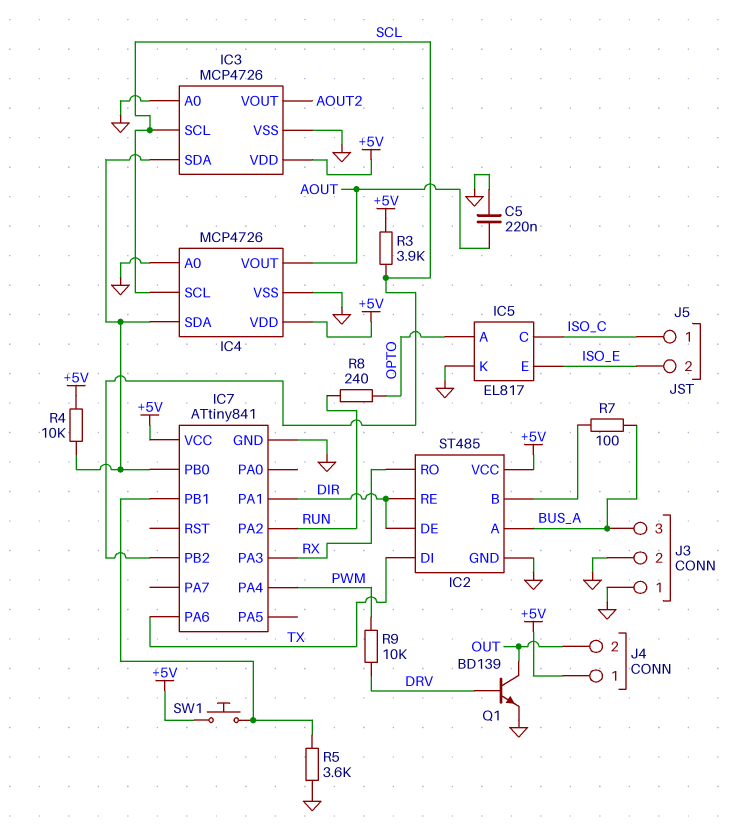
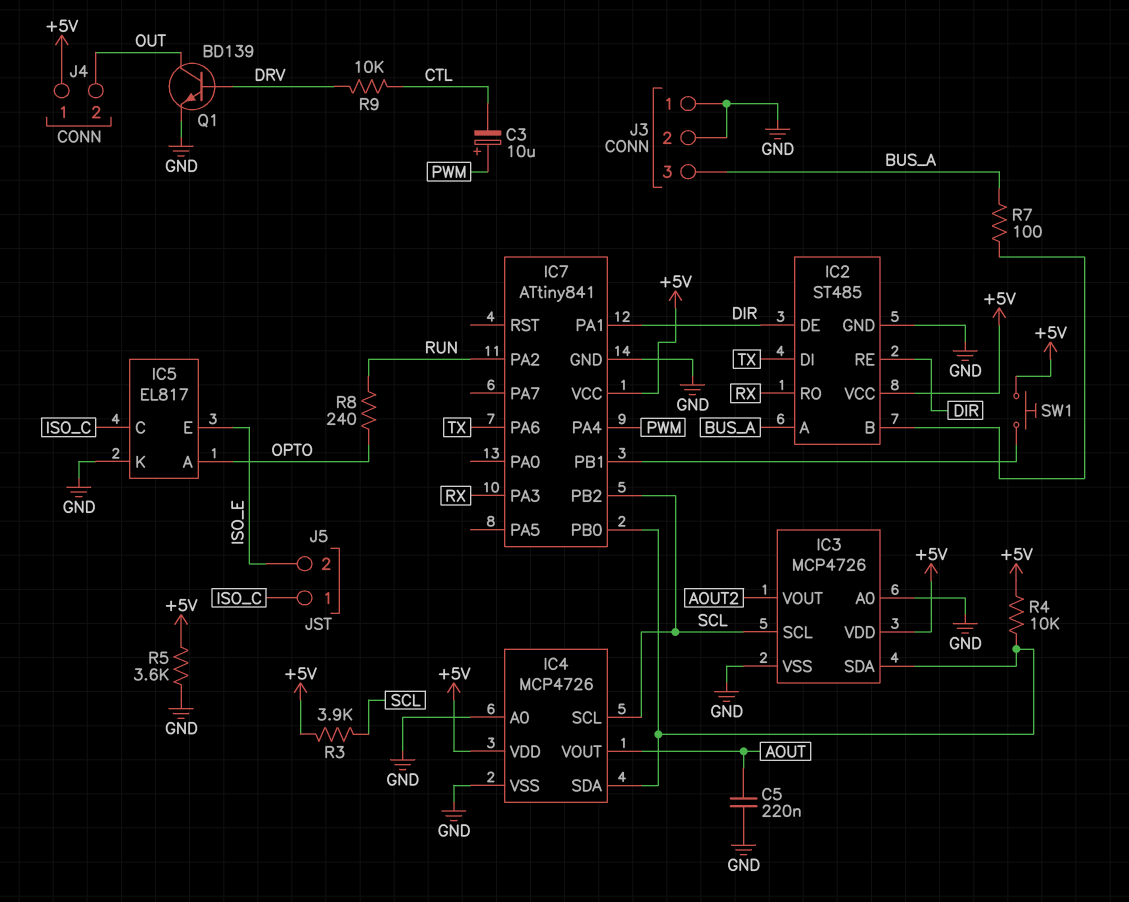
C3: none -> 10uF (plus PWM, minus CTL)
R5: 3.6k (GND, IC7/PB1) -> 3.6k (+5V, GND)
R9: 10k (DRV, PWM) -> 10k (CTL, DRV)

